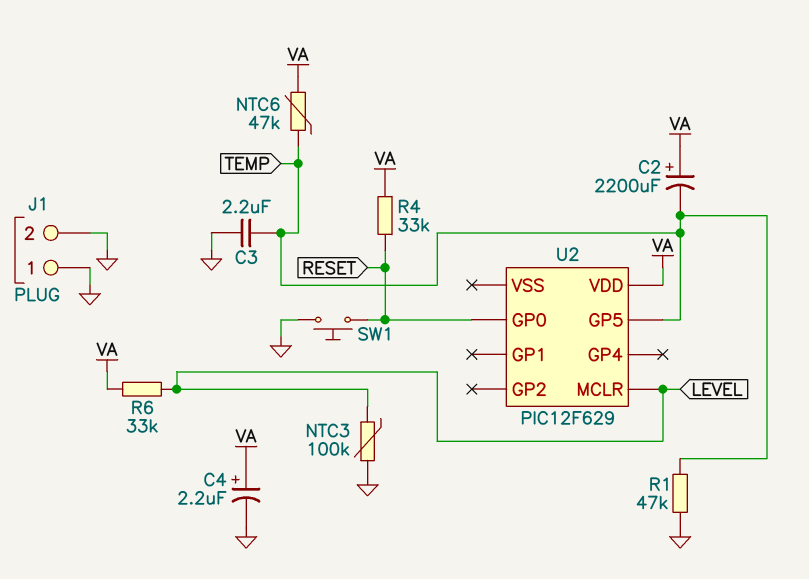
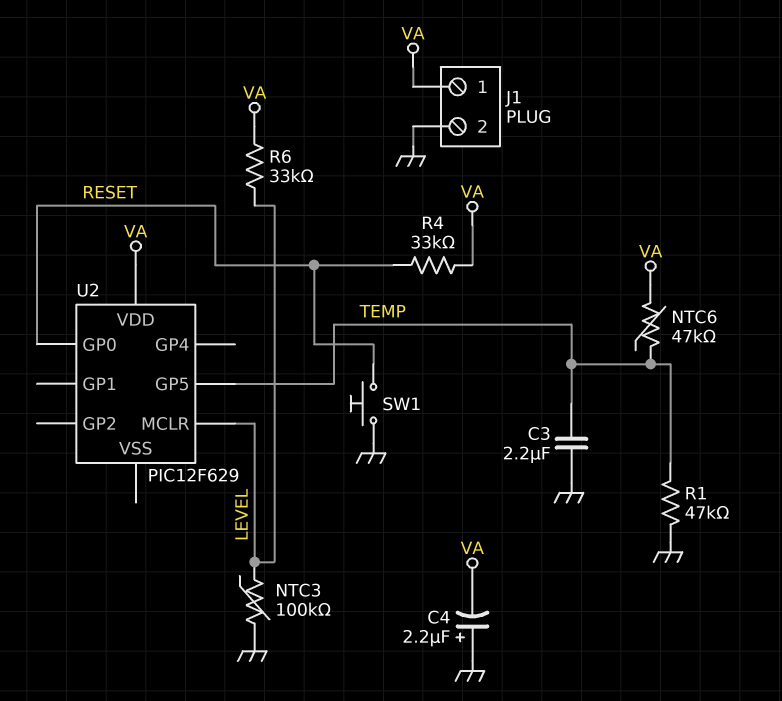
C2: 2200uF (plus VA, minus TEMP) -> none
C4: 2.2uF (plus VA, minus GND) -> 2.2uF (plus GND, minus VA)
J1 pin 1: GND -> VA

